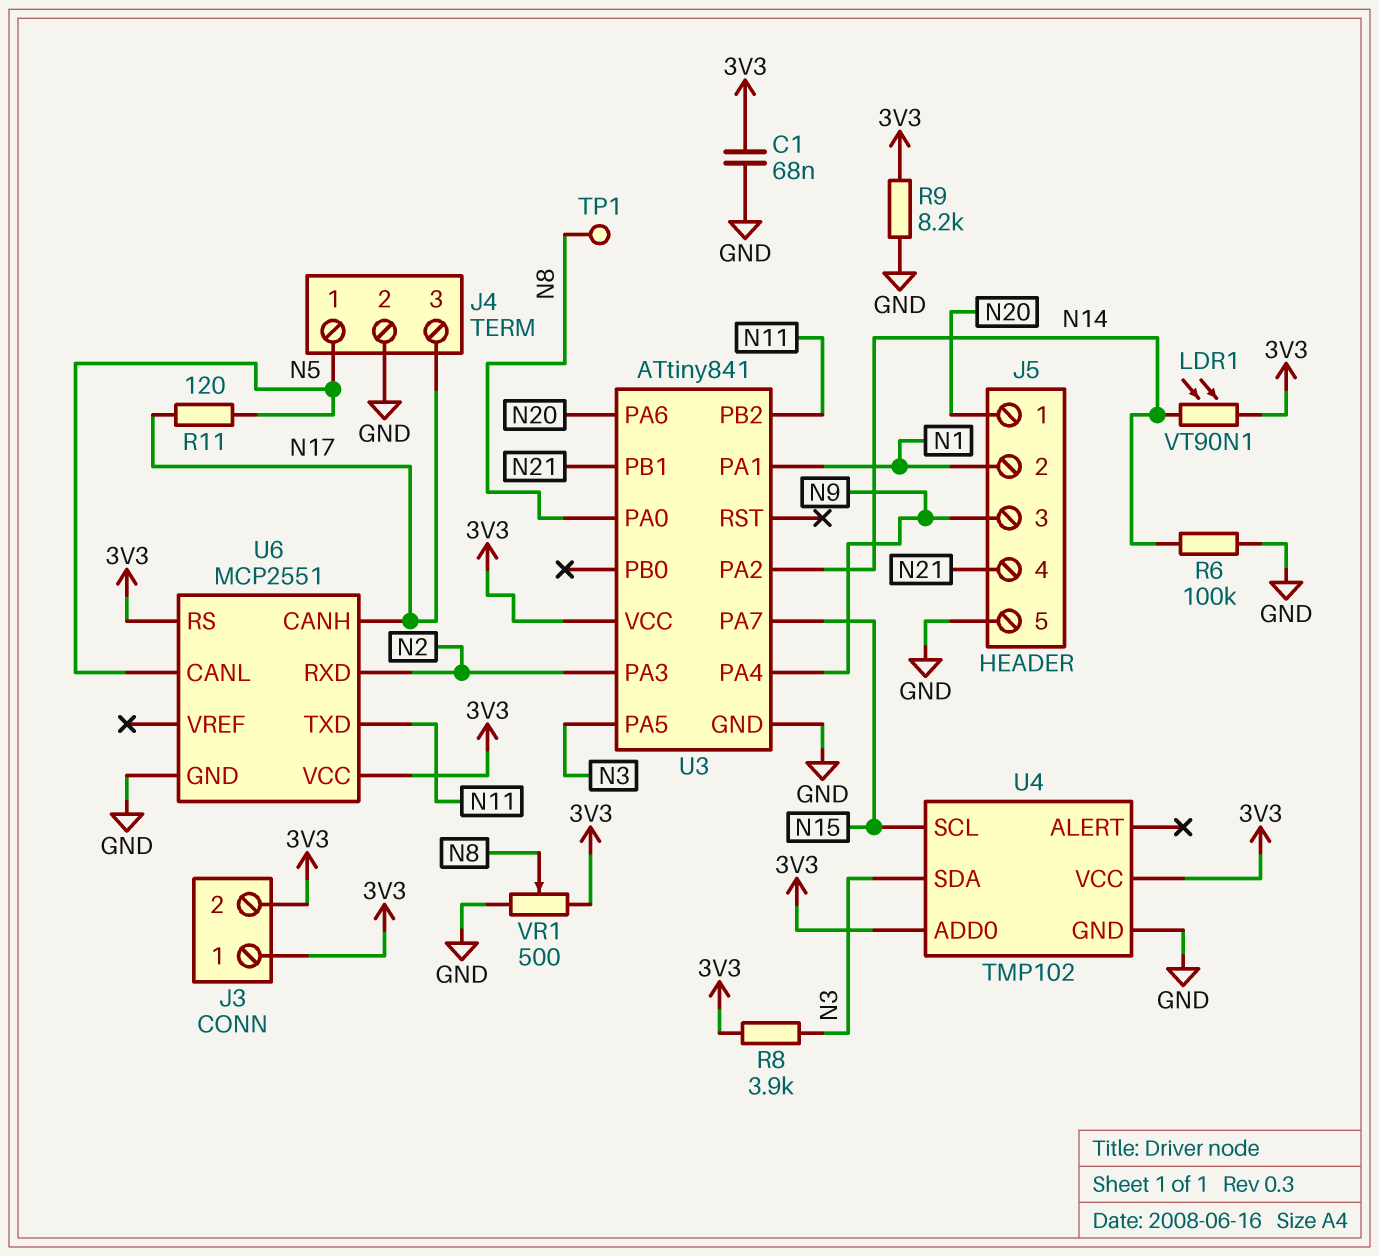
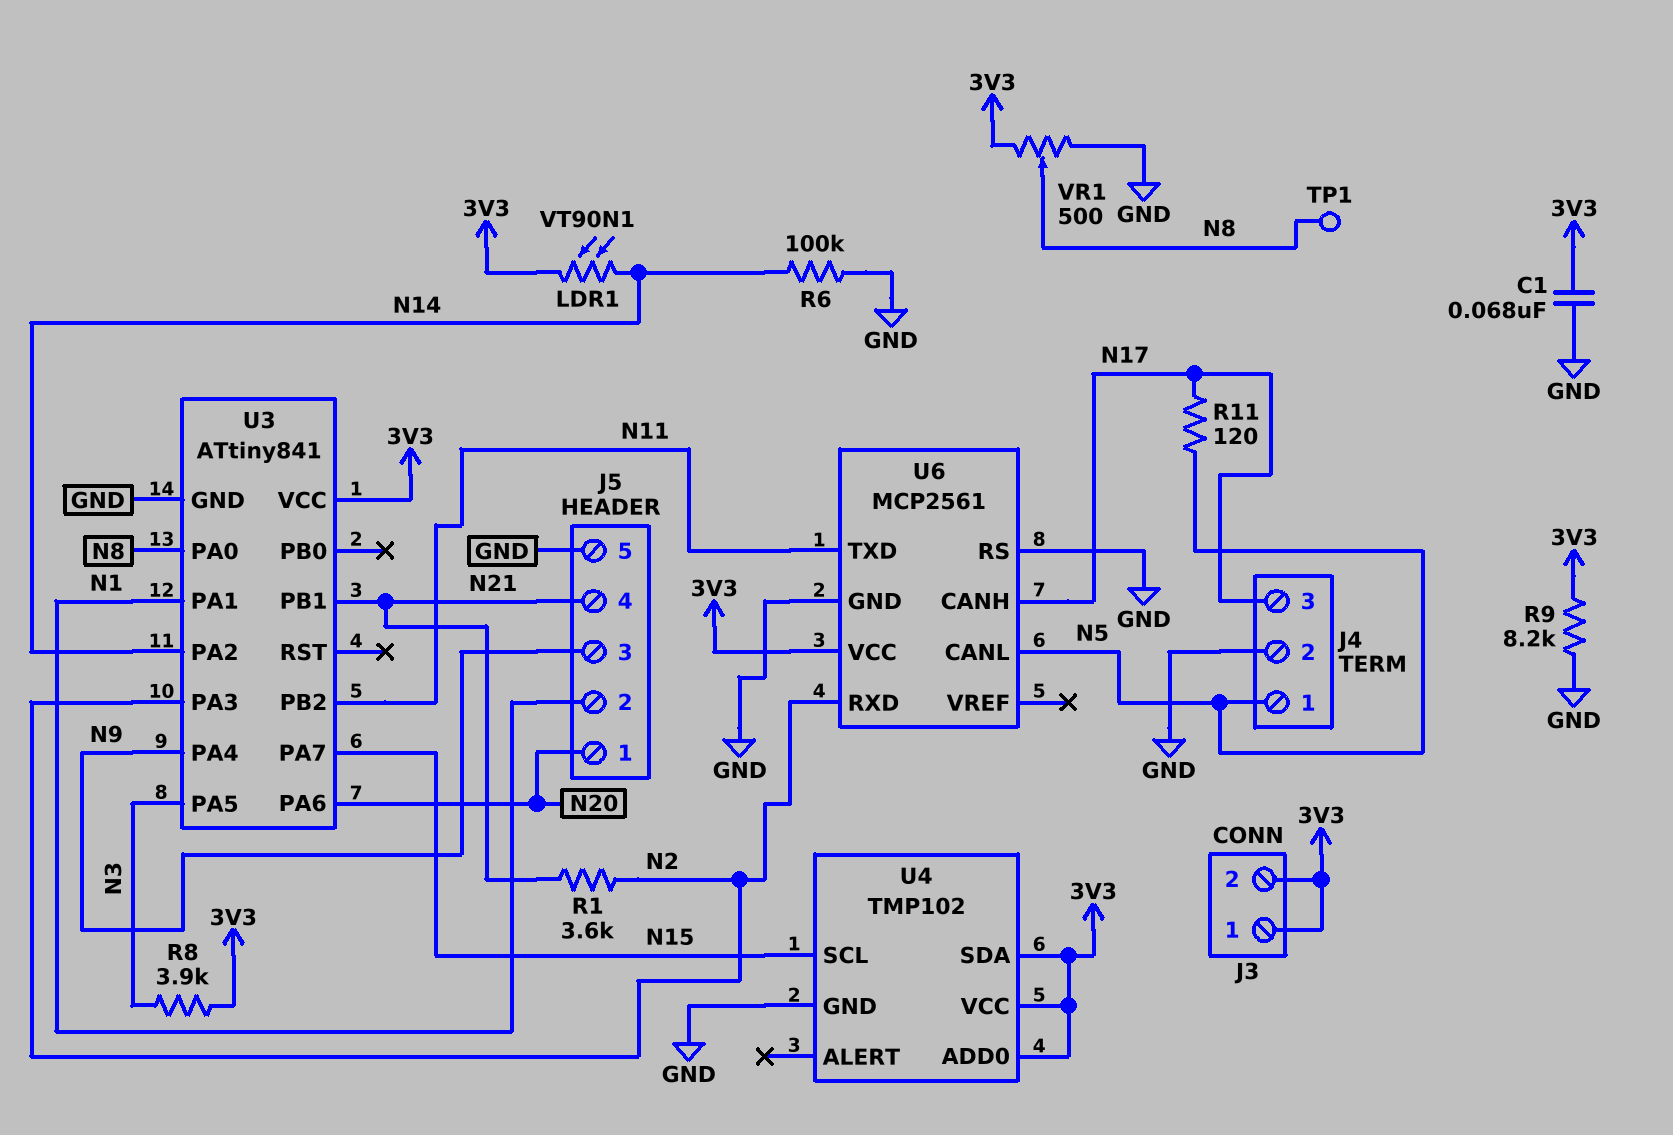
R1: none -> 3.6k (N2, N21)
U4 pin SDA: N3 -> 3V3
U6: MCP2551 -> MCP2561
U6 pin RS: 3V3 -> GND

